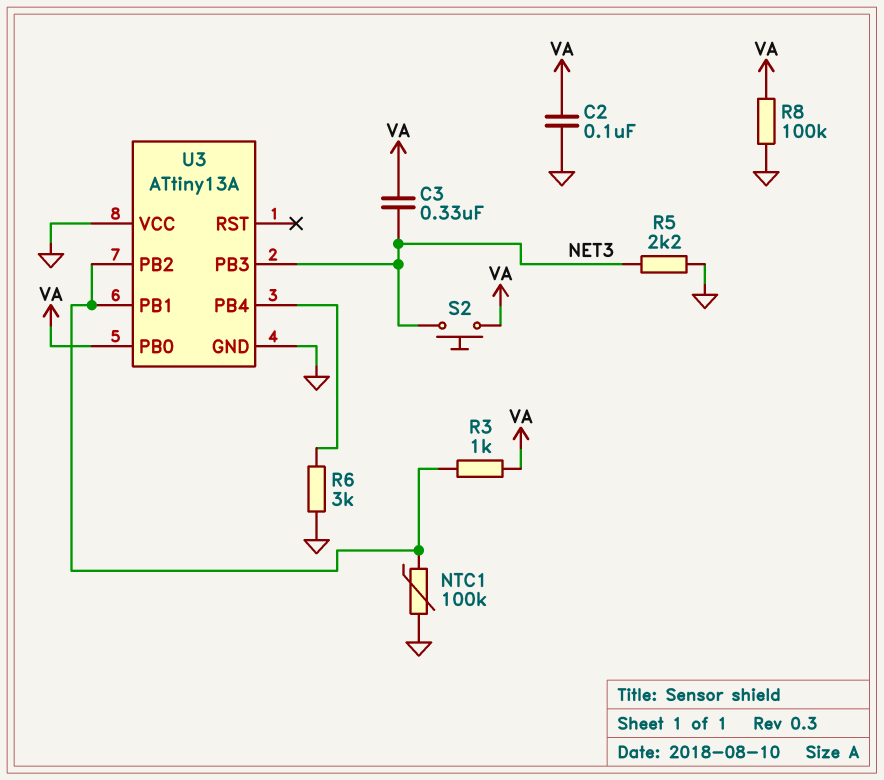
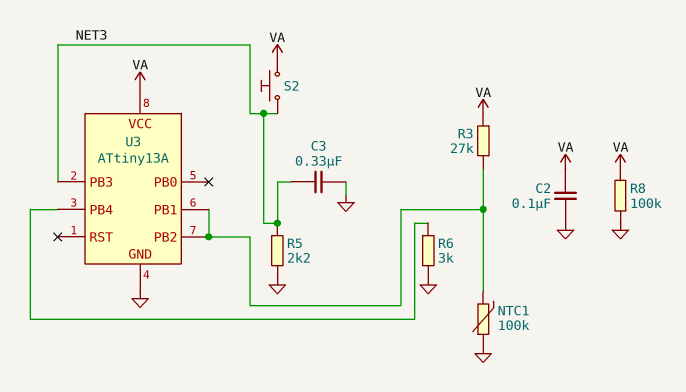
C3: 330nF (NET3, VA) -> 330nF (GND, NET3)
R3: 1k (U3/PB1, VA) -> 27k (U3/PB1, VA)
U3 pin PB0: VA -> none
U3 pin VCC: GND -> VA

